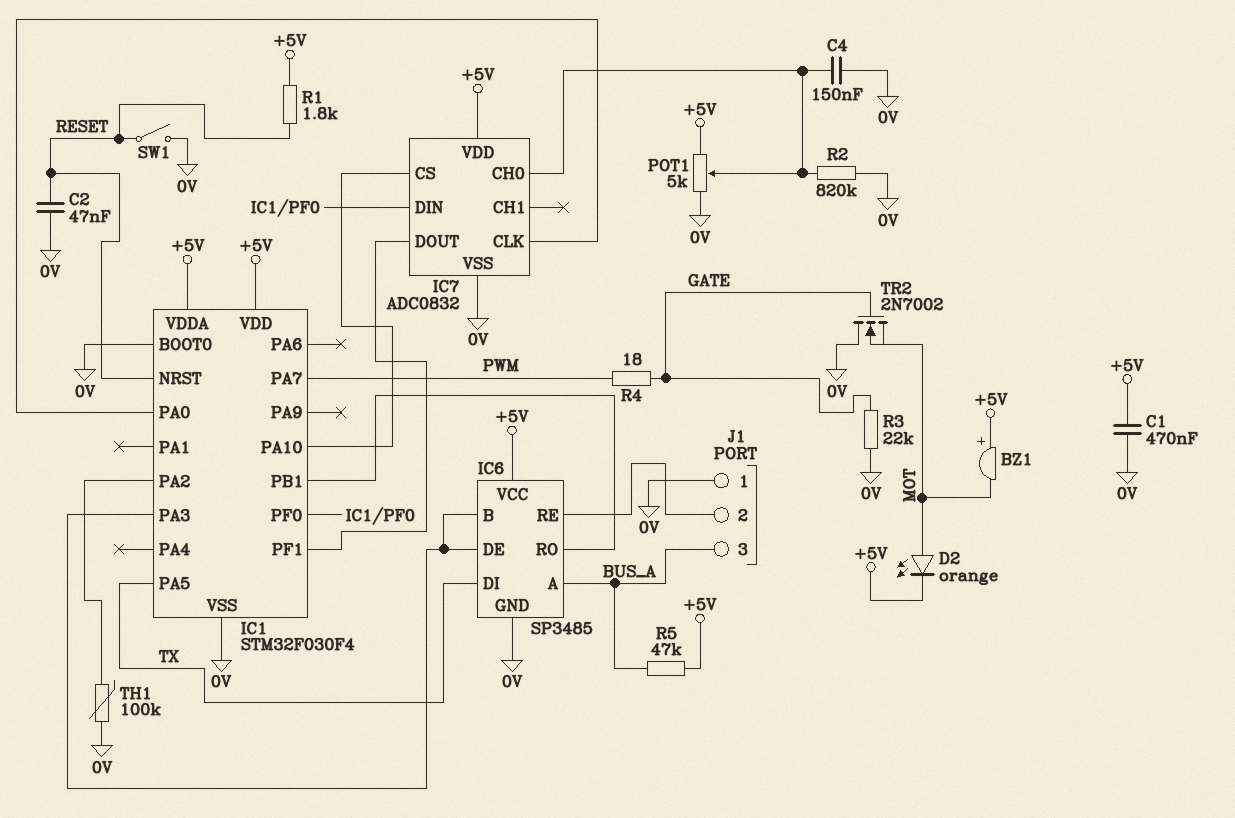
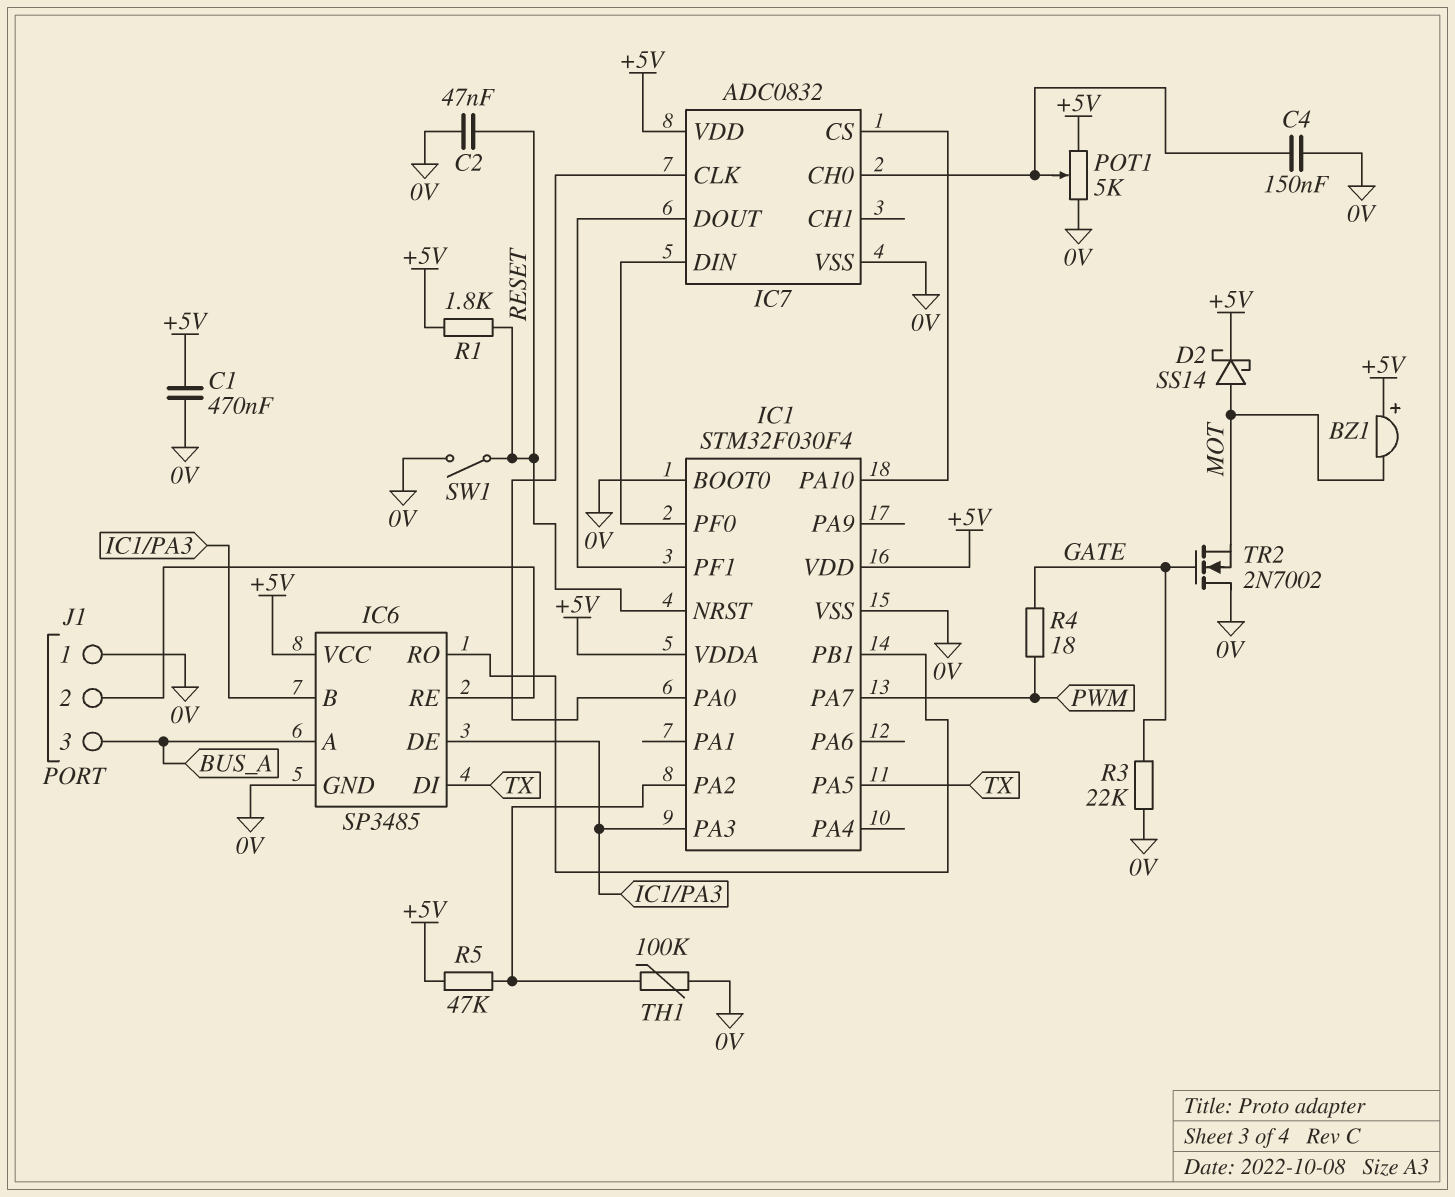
D2: LED orange (A MOT, K +5V) -> schottky SS14 (A MOT, K +5V)
R2: 820k (0V, IC7/CH0) -> none
R5: 47k (+5V, BUS_A) -> 47k (+5V, IC1/PA2)

